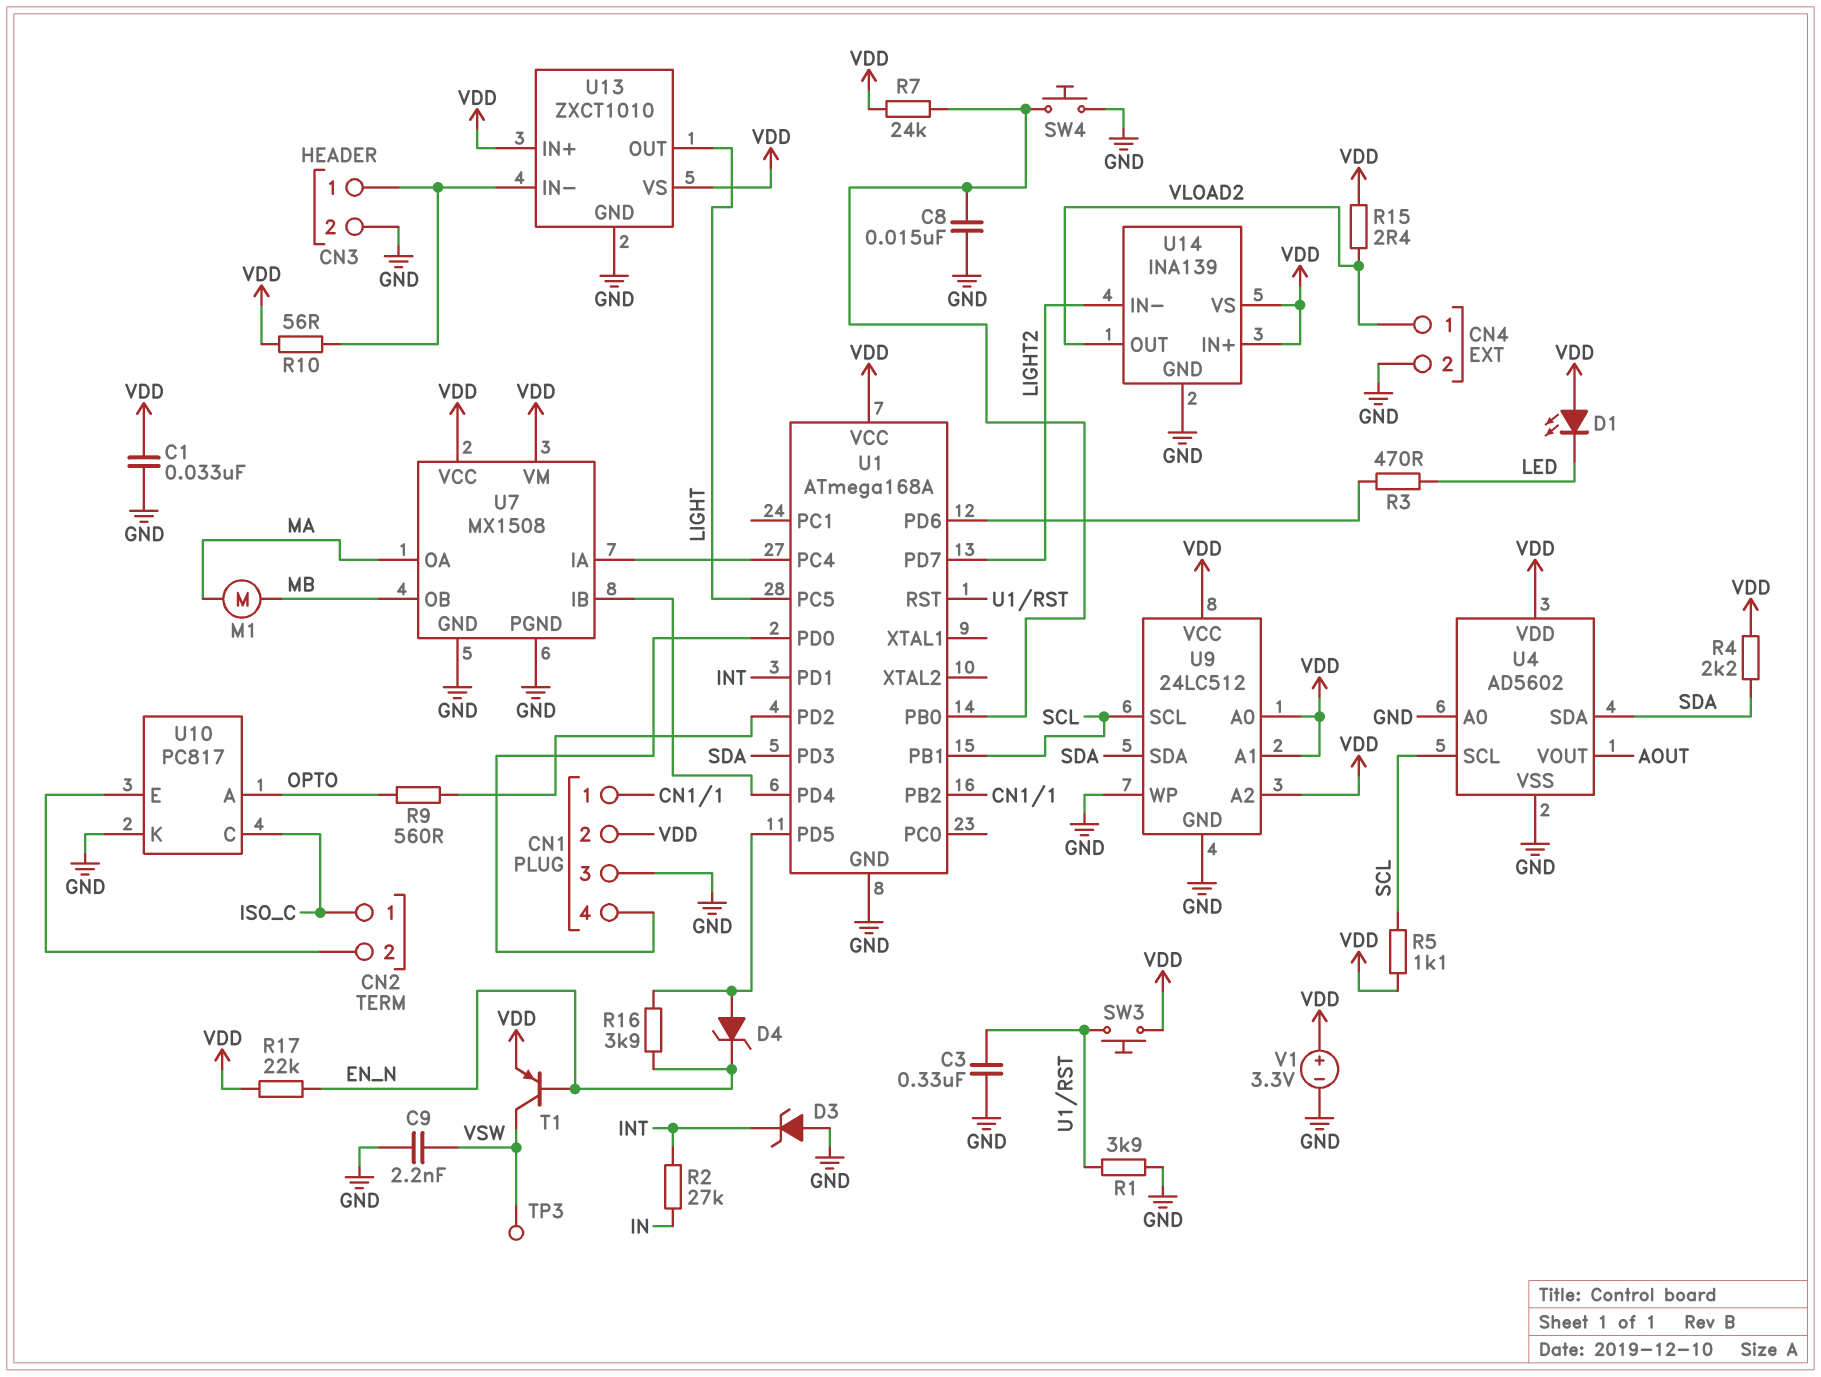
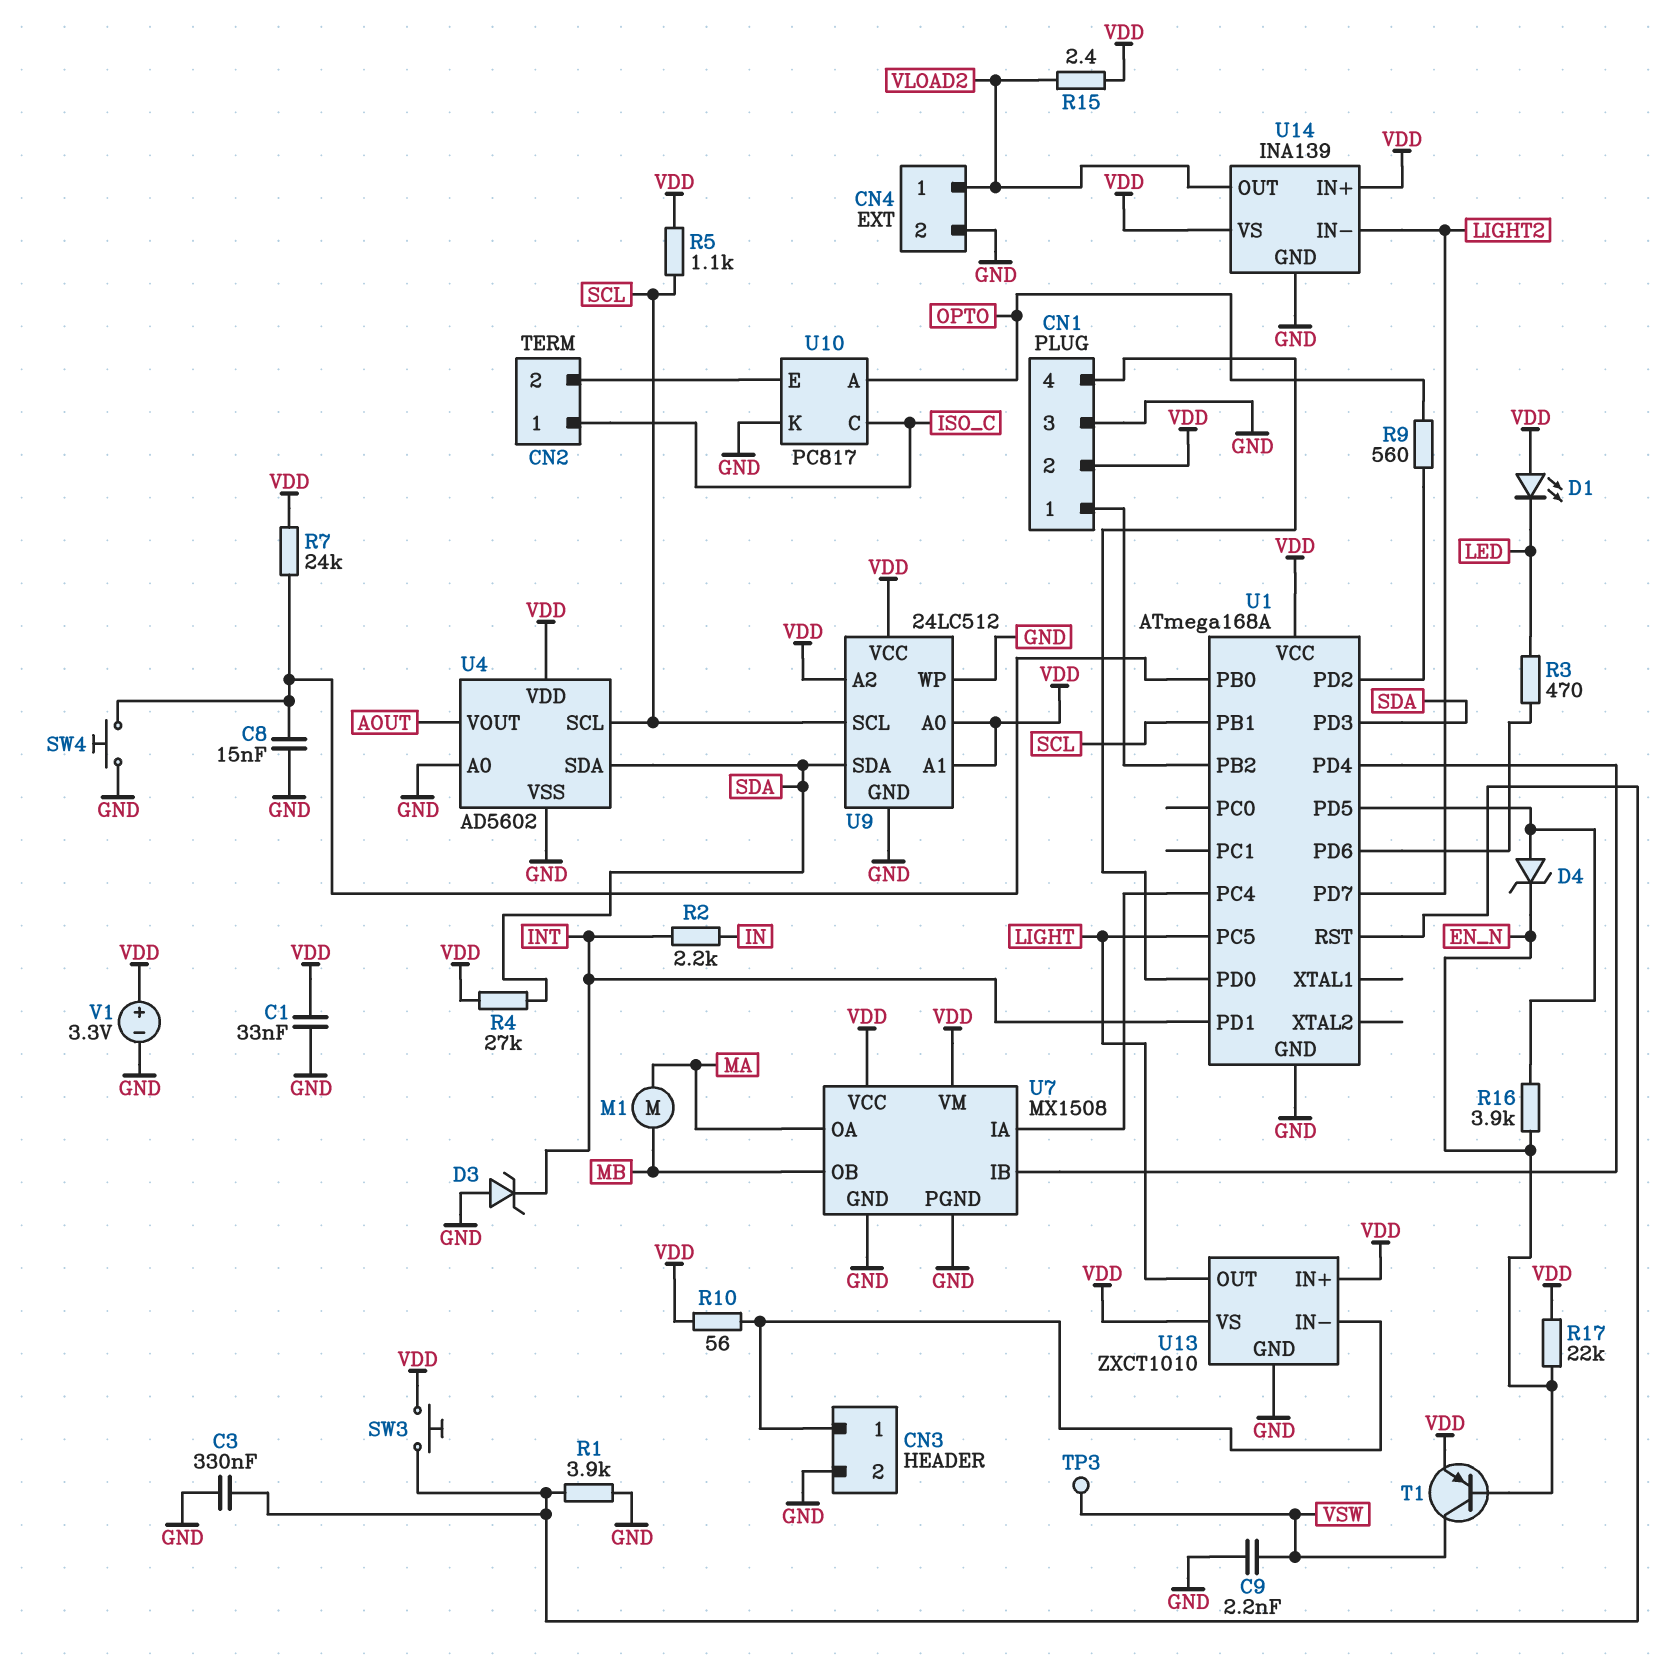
R2: 27k (IN, INT) -> 2.2k (IN, INT)
R4: 2.2k (SDA, VDD) -> 27k (SDA, VDD)

